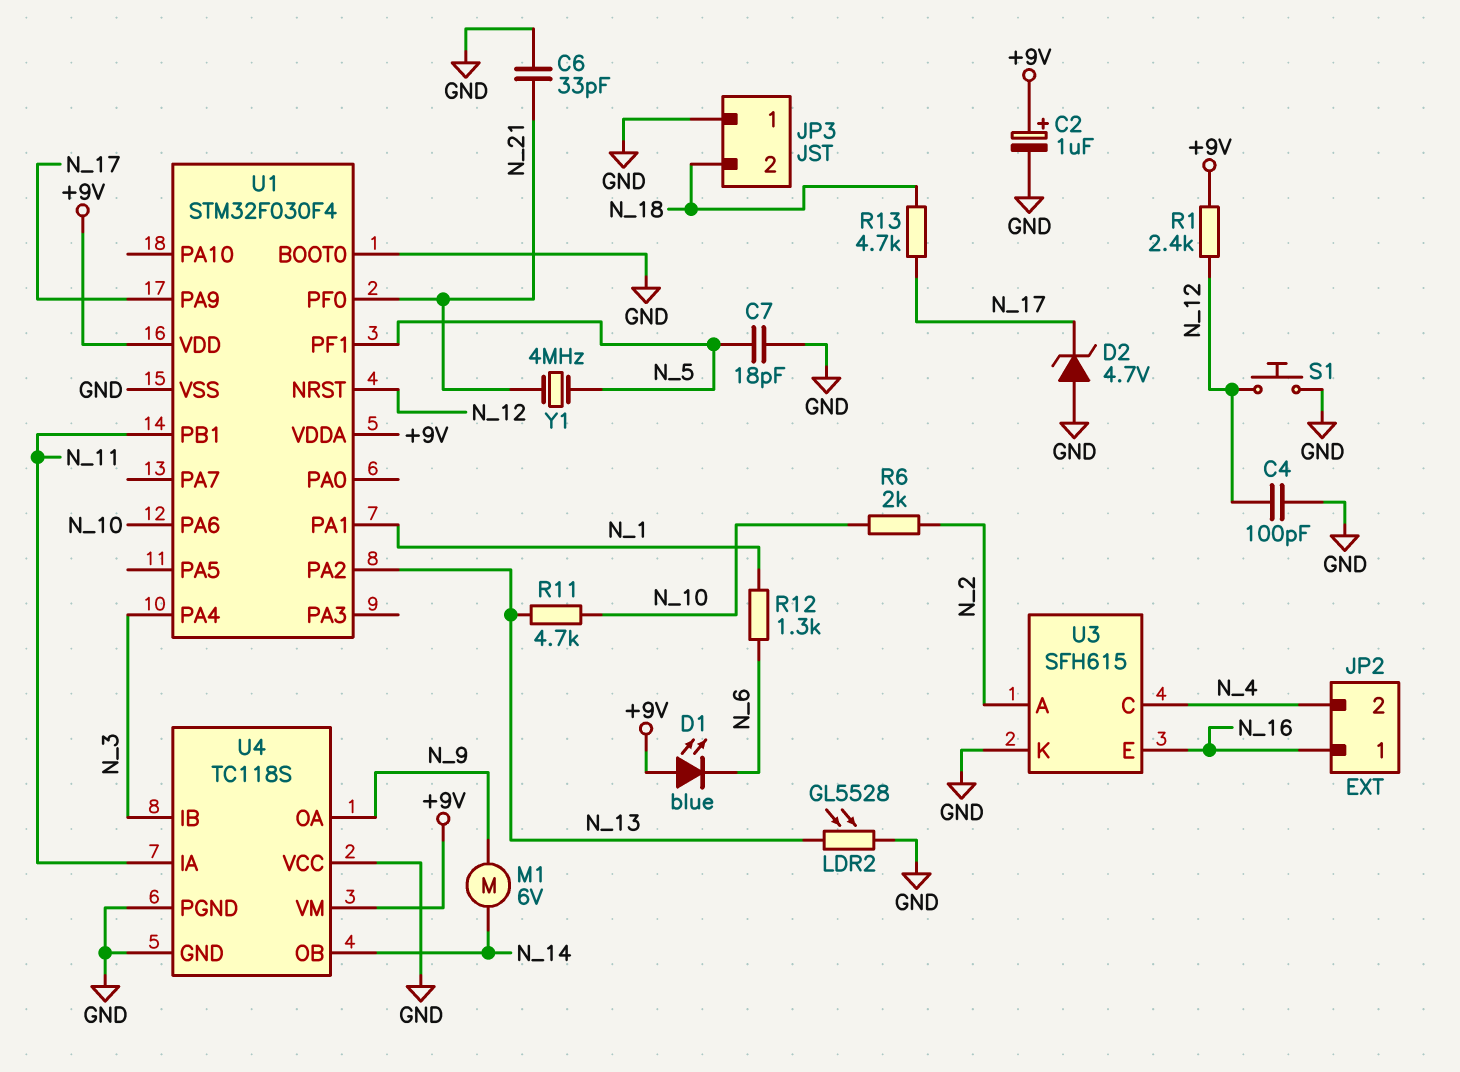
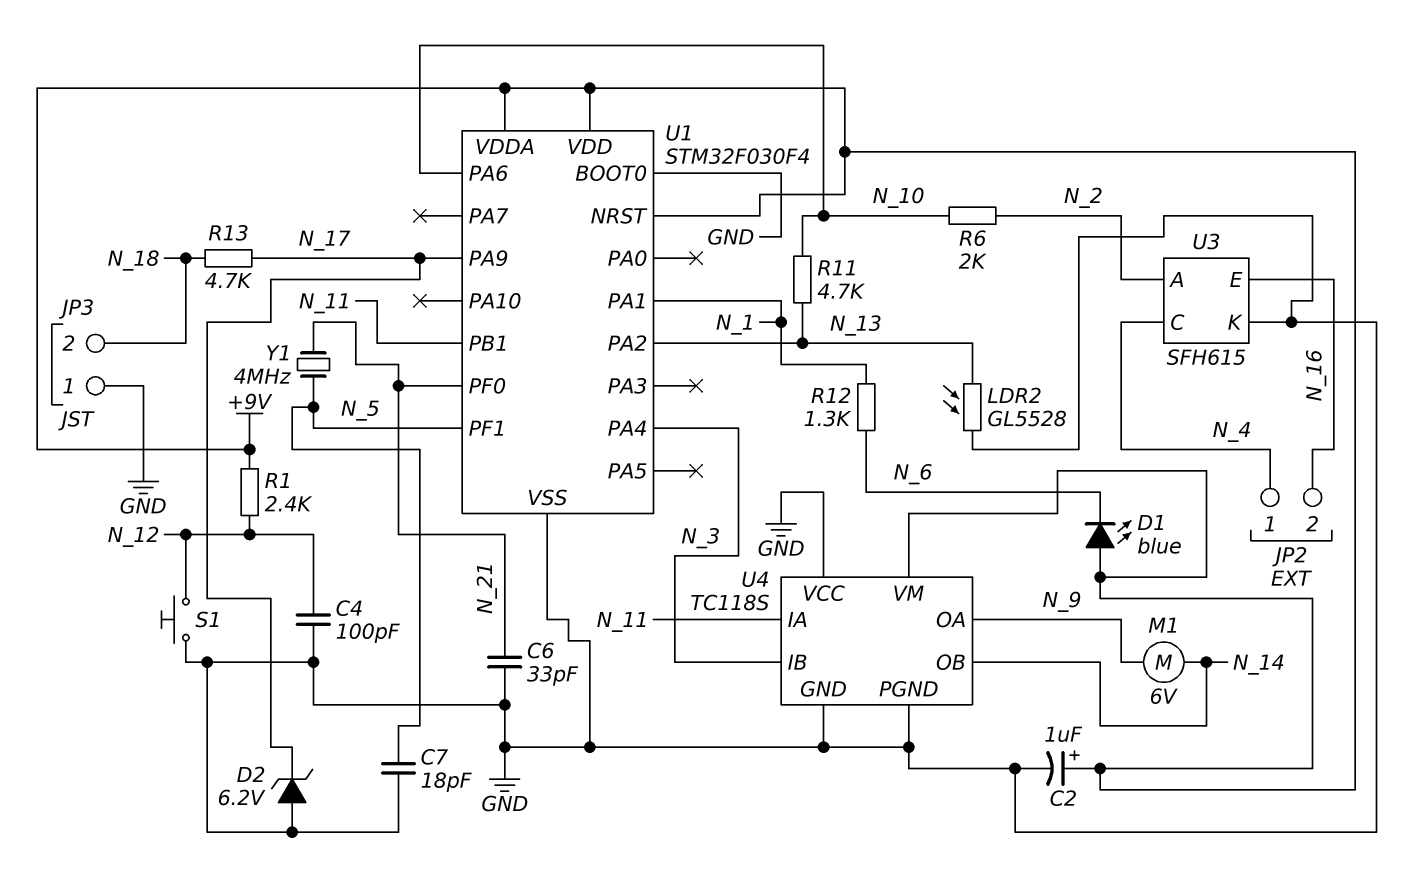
D2: zener 4.7V (A GND, K N_17) -> zener 6.2V (A GND, K N_17)
JP2 pin 1: N_16 -> N_4
JP2 pin 2: N_4 -> N_16
U1 pin NRST: N_12 -> +9V

